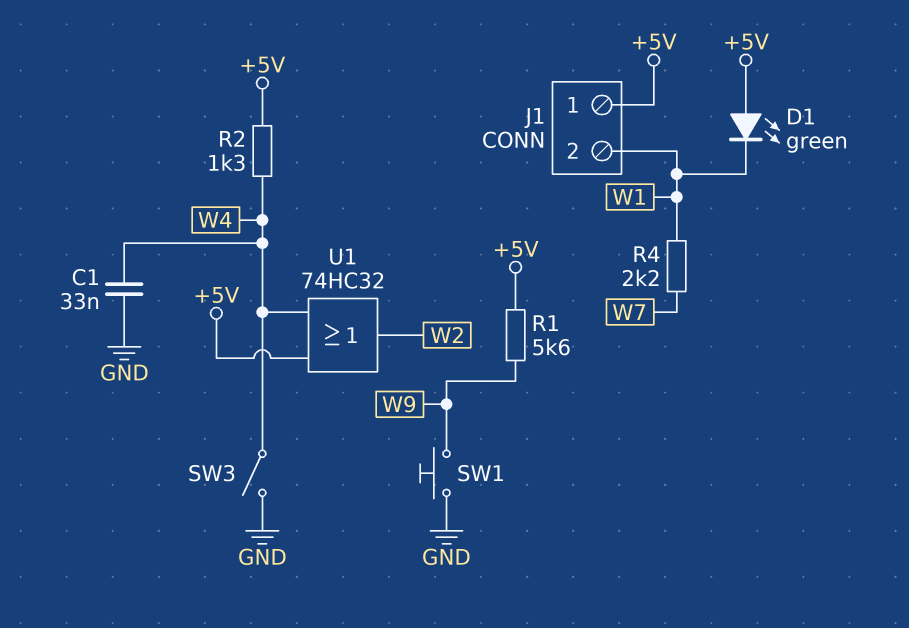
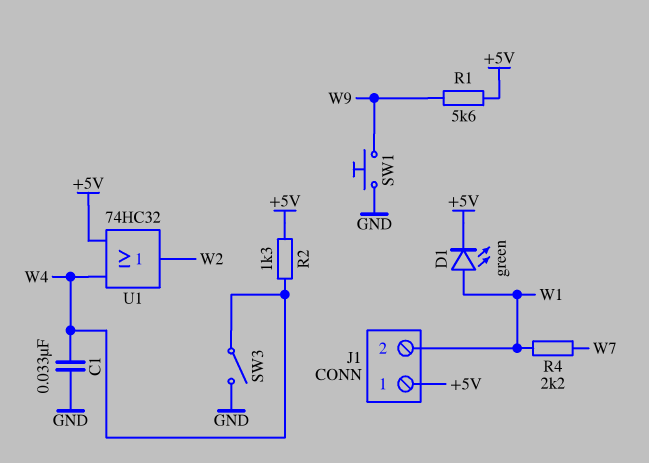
D1: LED green (A +5V, K W1) -> LED green (A W1, K +5V)

